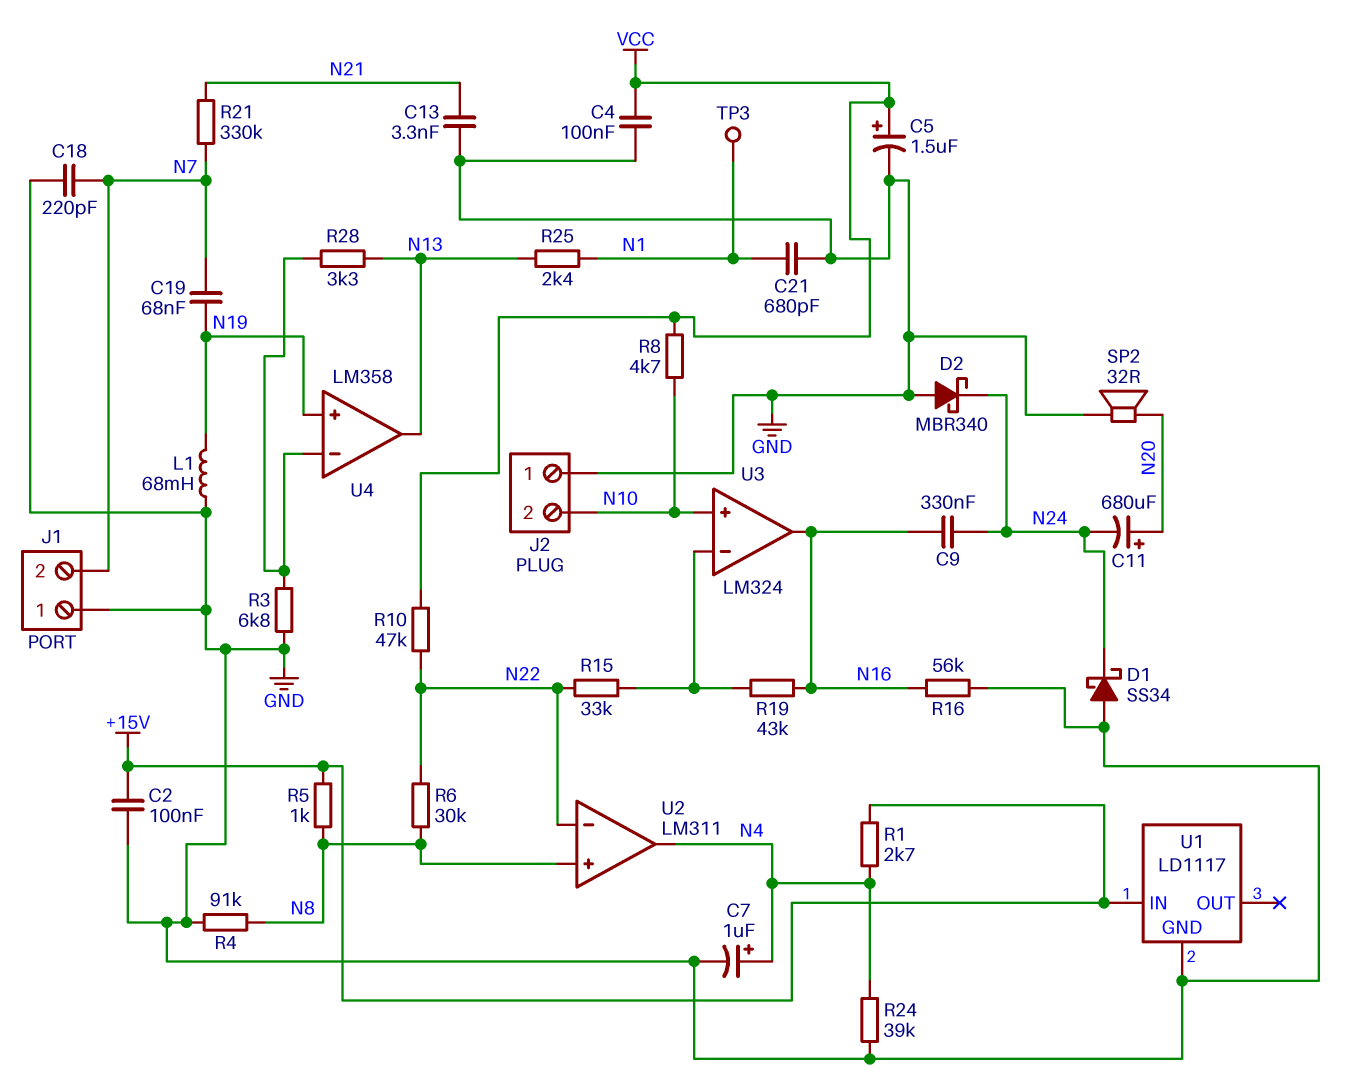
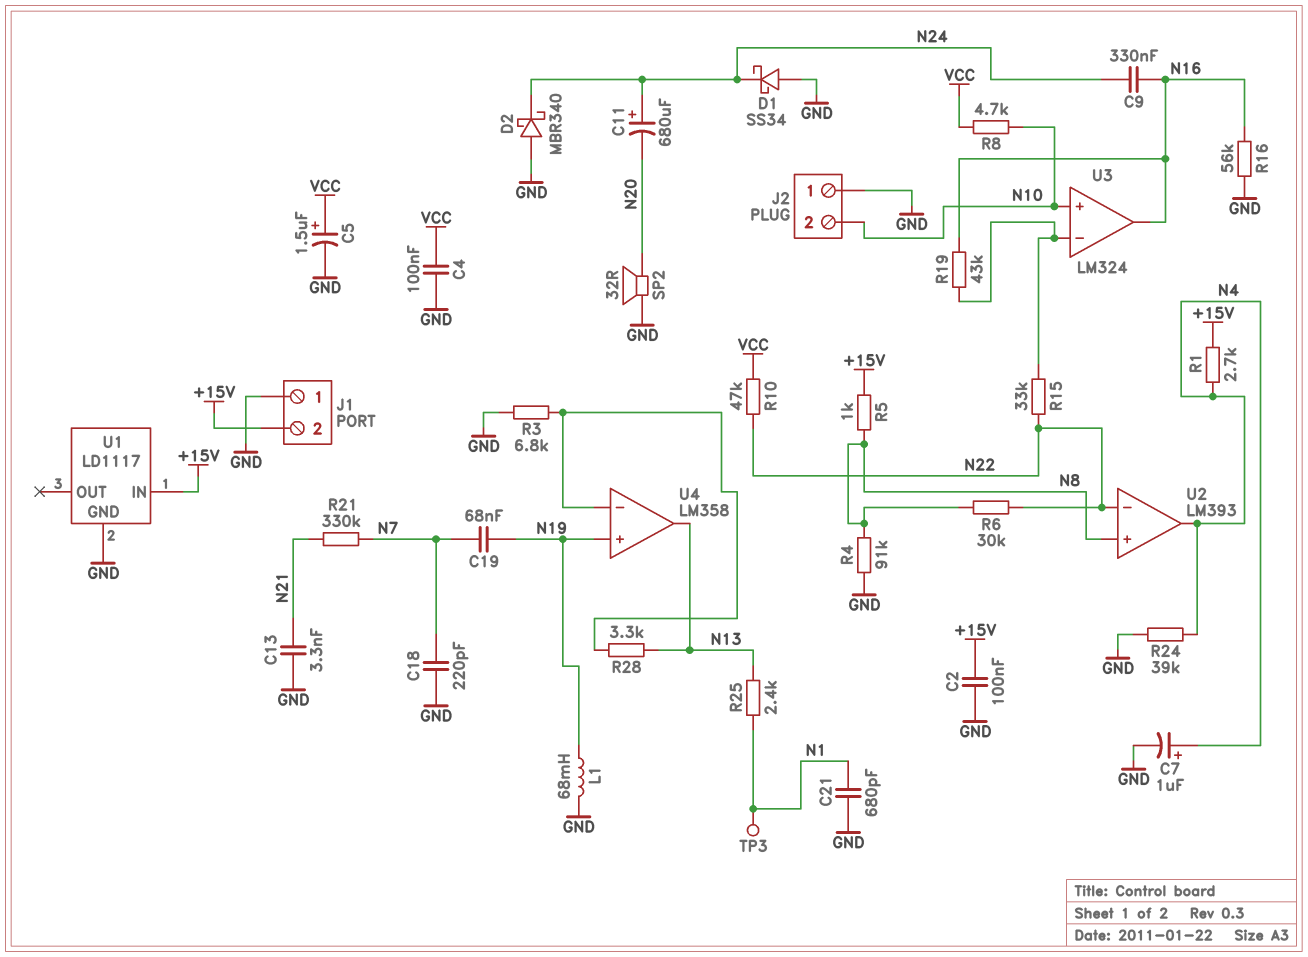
C11: 680uF (plus N20, minus N24) -> 680uF (plus N24, minus N20)
J1 pin 2: N7 -> +15V
U2: LM311 -> LM393

